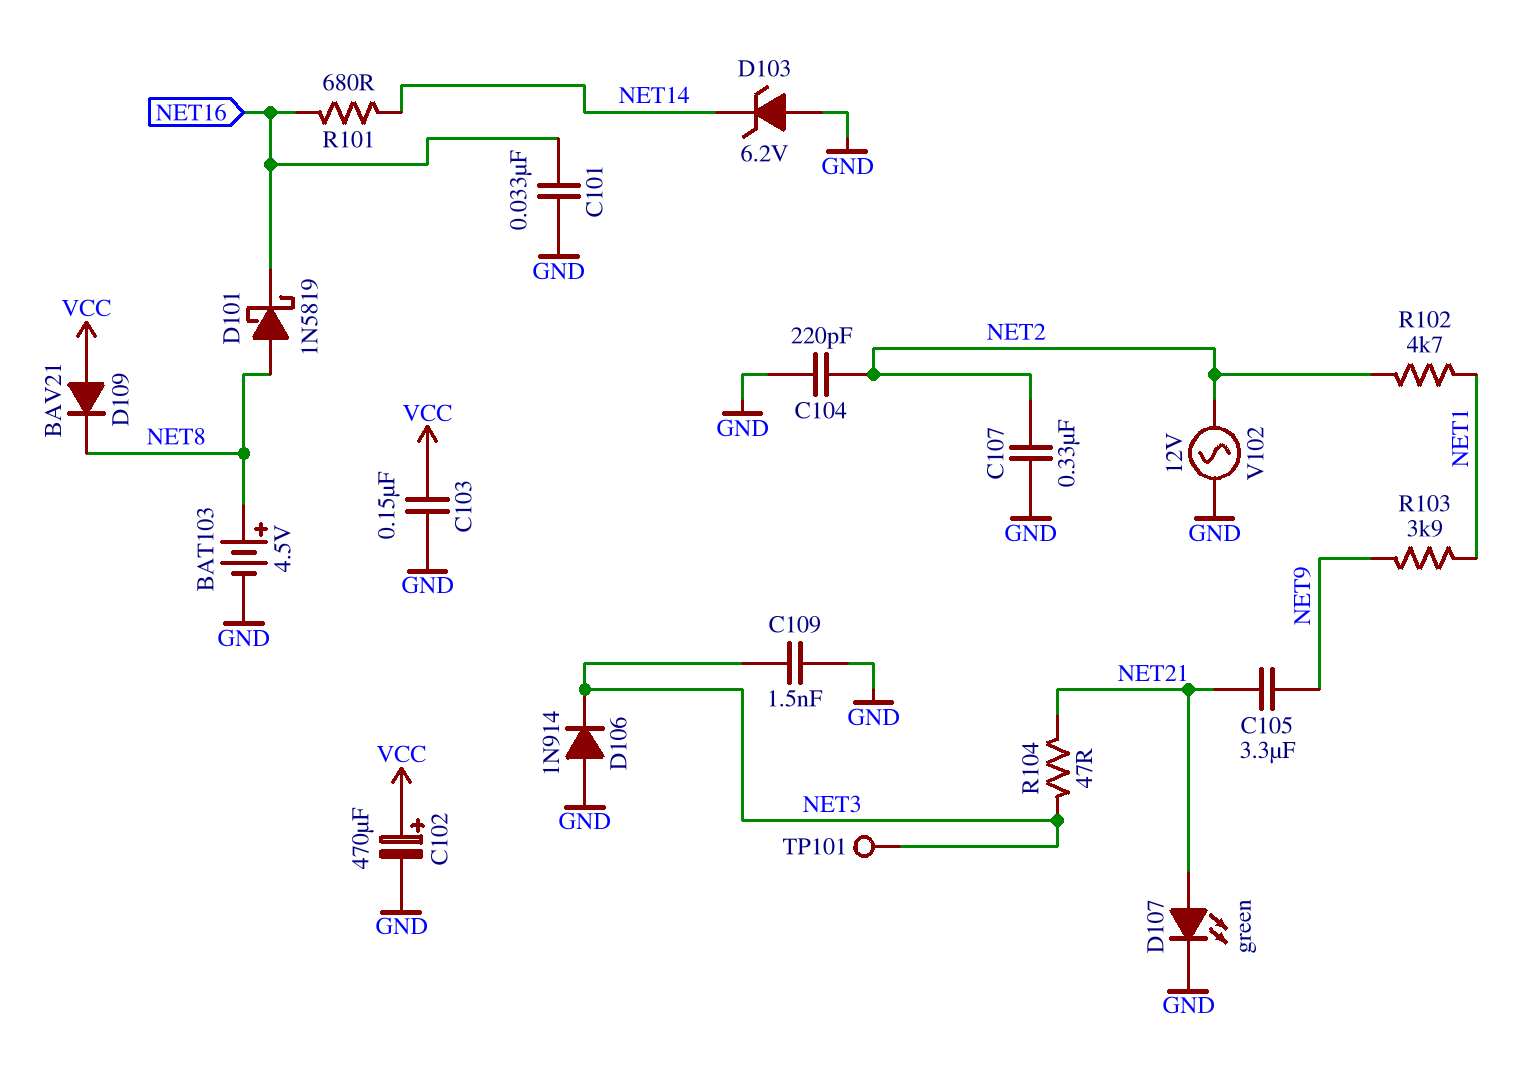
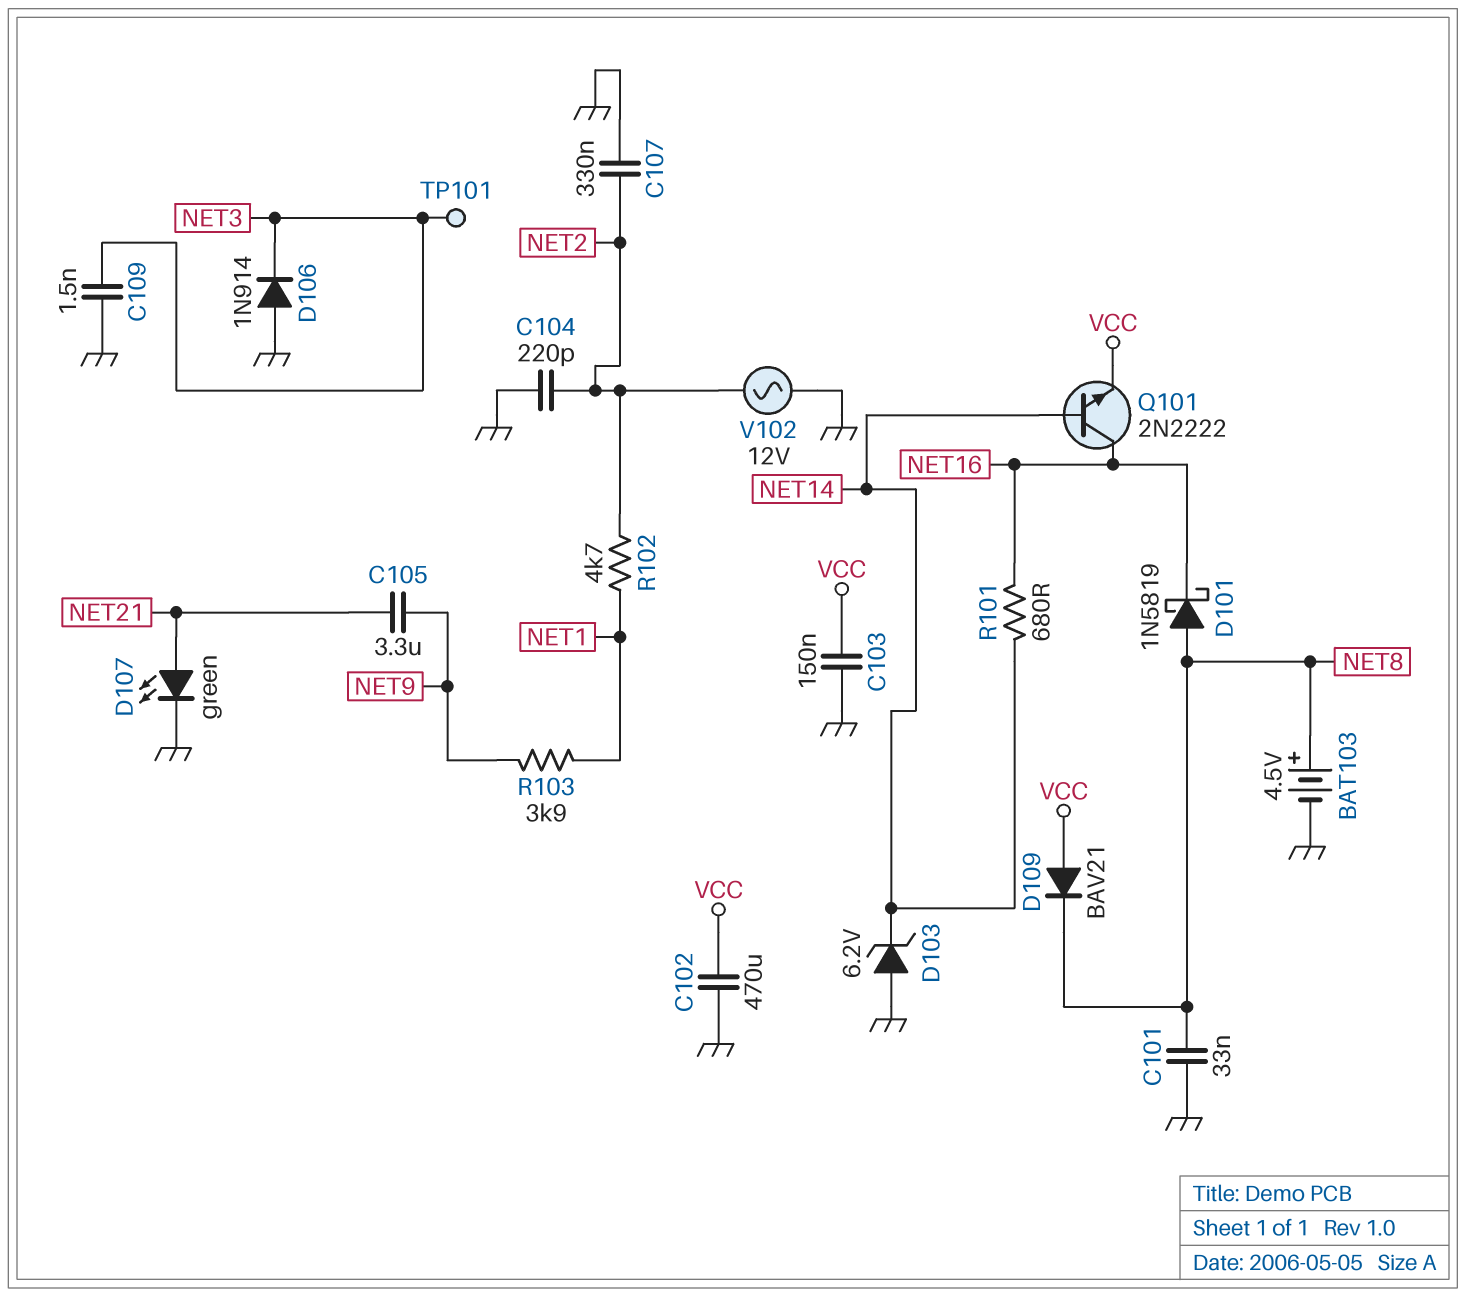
C101: 33nF (GND, NET16) -> 33nF (GND, NET8)
C102: 470uF (plus VCC, minus GND) -> 470uF (GND, VCC)
Q101: none -> NPN 2N2222 (B NET14, C NET16, E VCC)
R104: 47 (NET3, NET21) -> none

